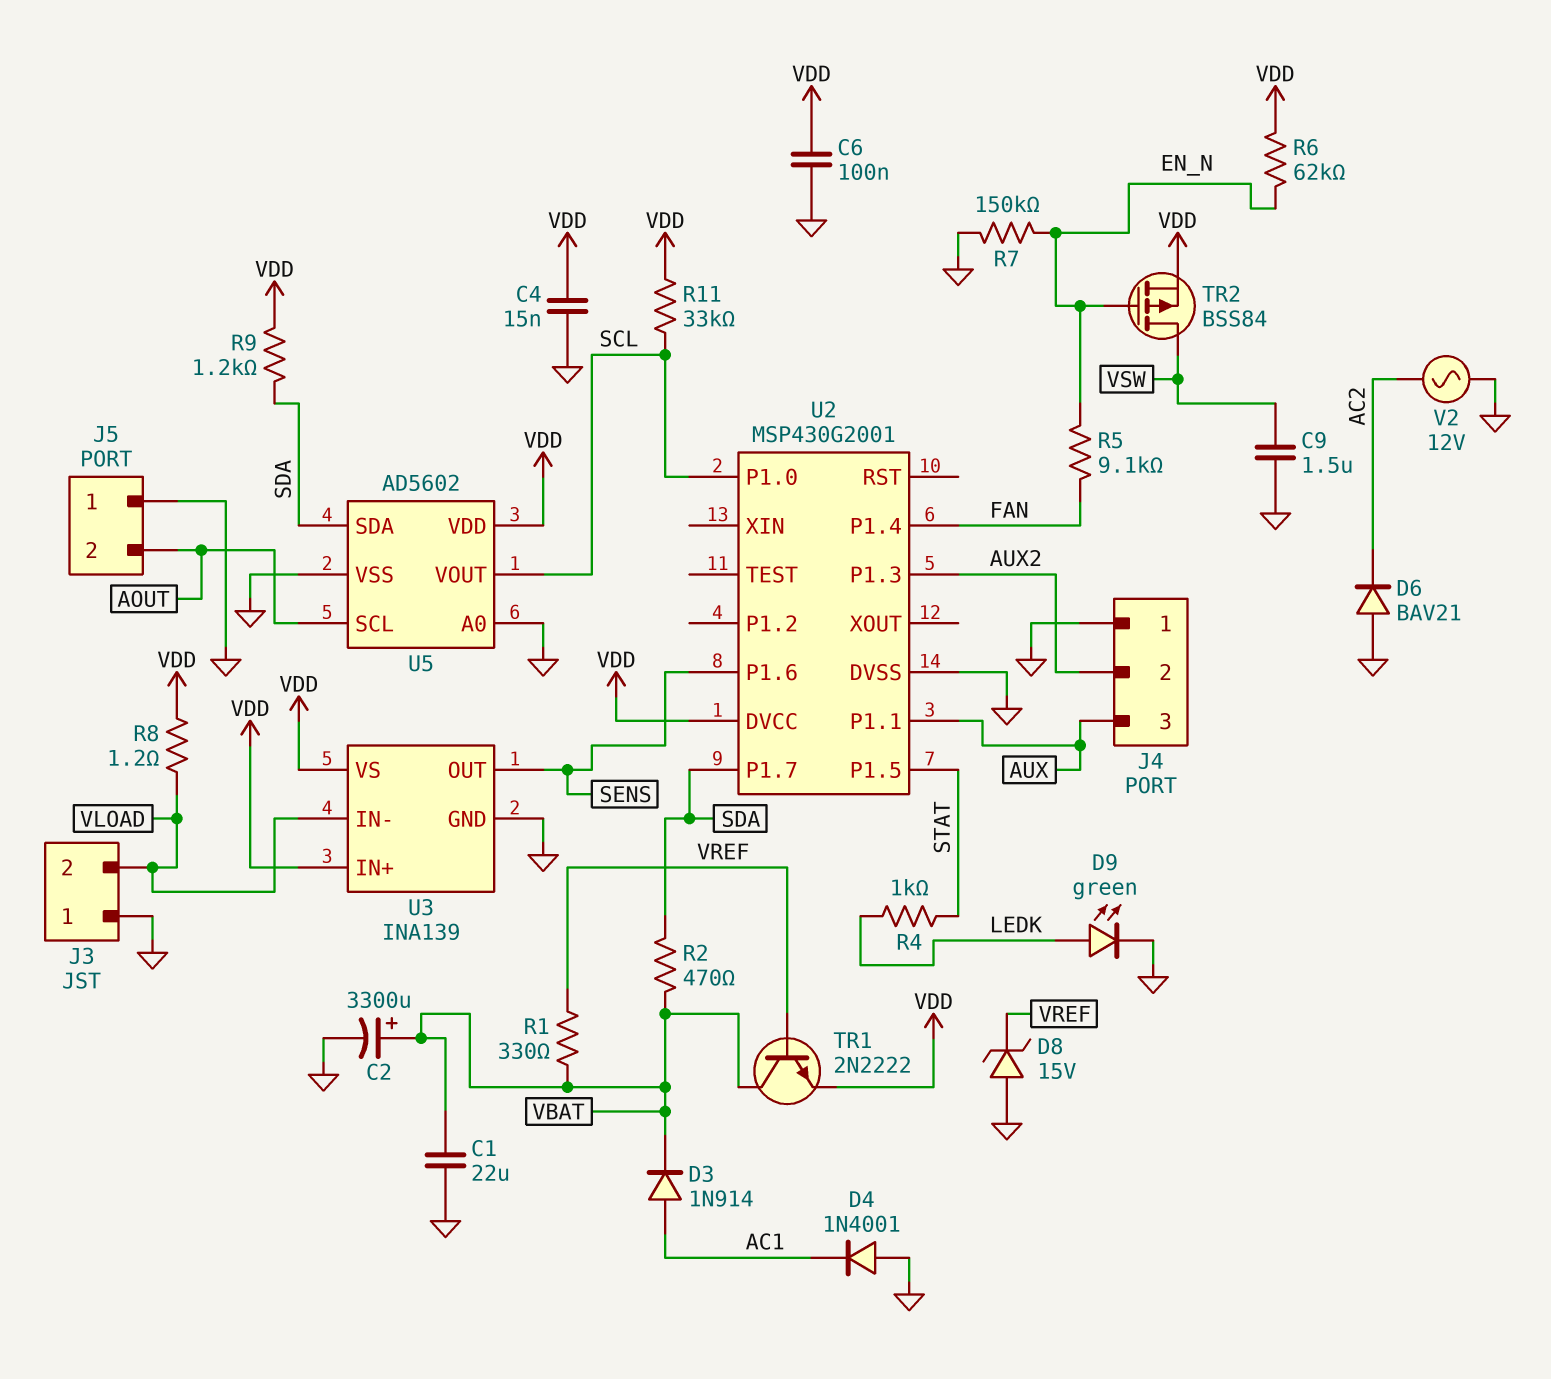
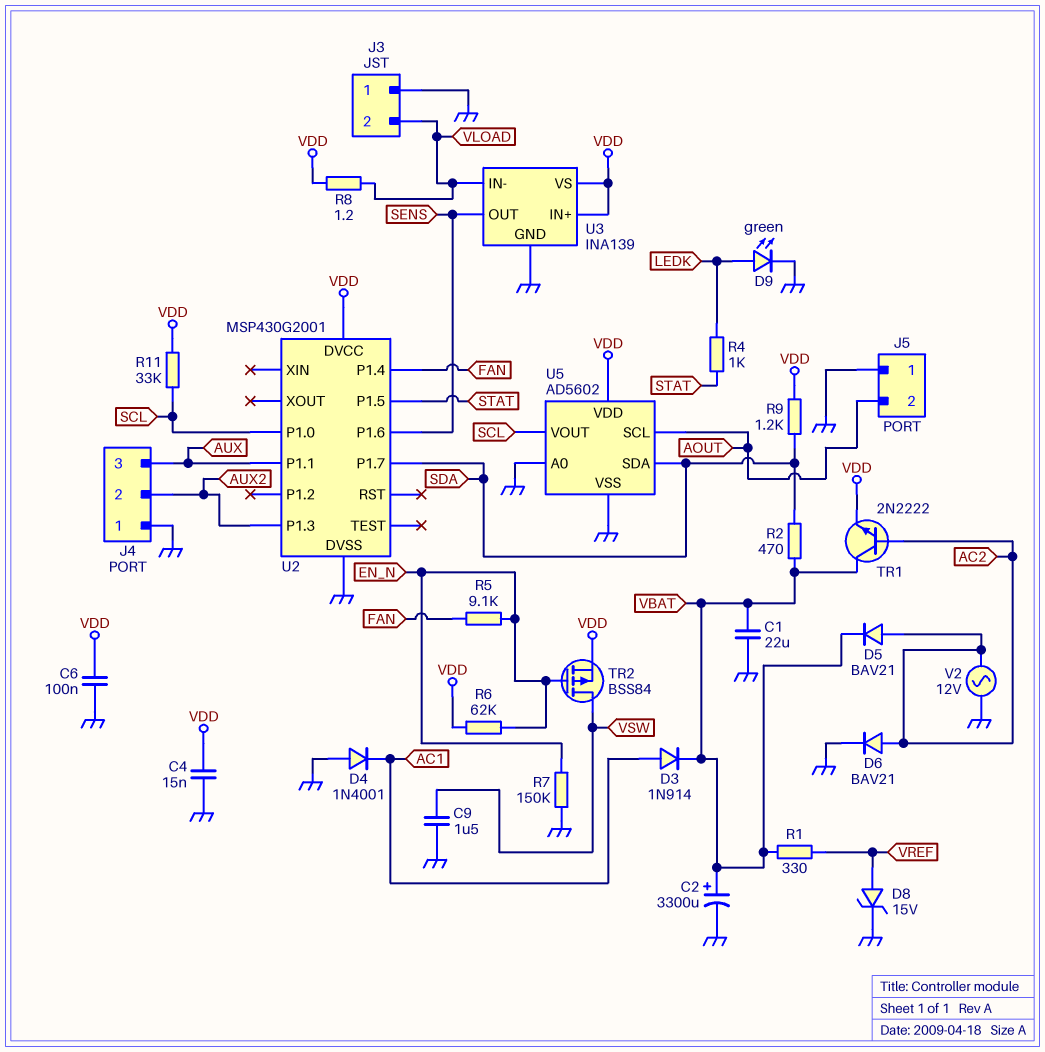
D5: none -> diode BAV21 (A AC2, K VBAT)
D6: diode BAV21 (A GND, K AC2) -> diode BAV21 (A AC2, K GND)
D8: zener 15V (A GND, K VREF) -> zener 15V (A VREF, K GND)
TR1: NPN 2N2222 (B VREF, C VBAT, E VDD) -> NPN 2N2222 (B AC2, C VBAT, E VDD)

